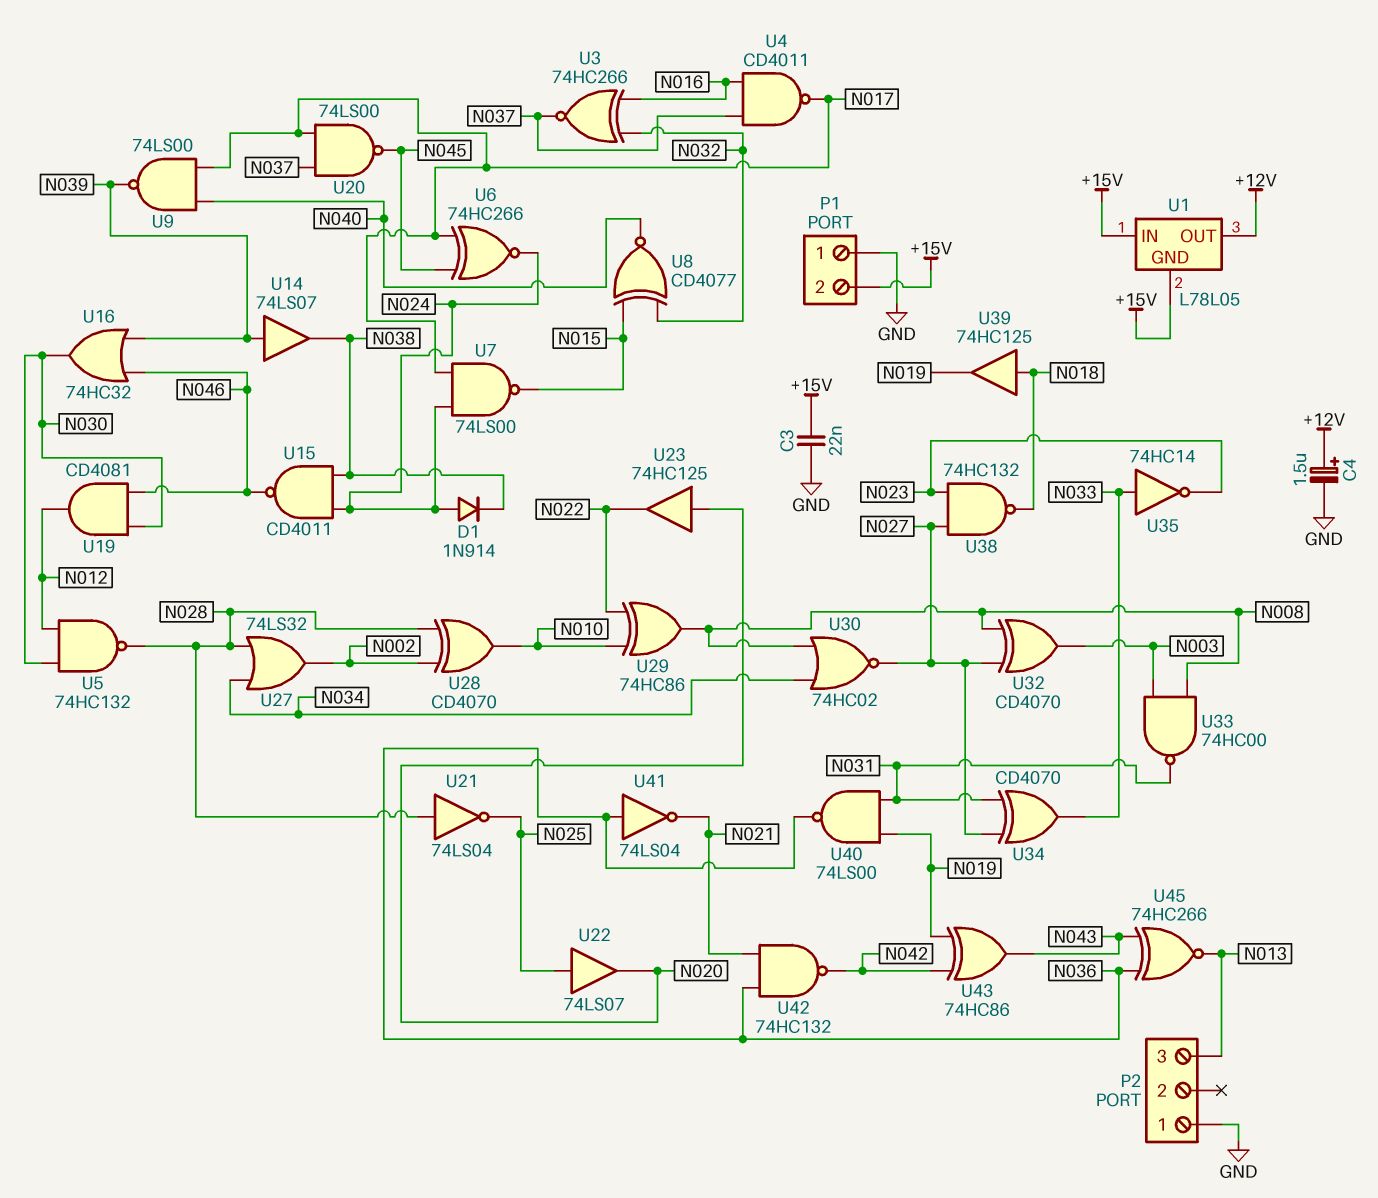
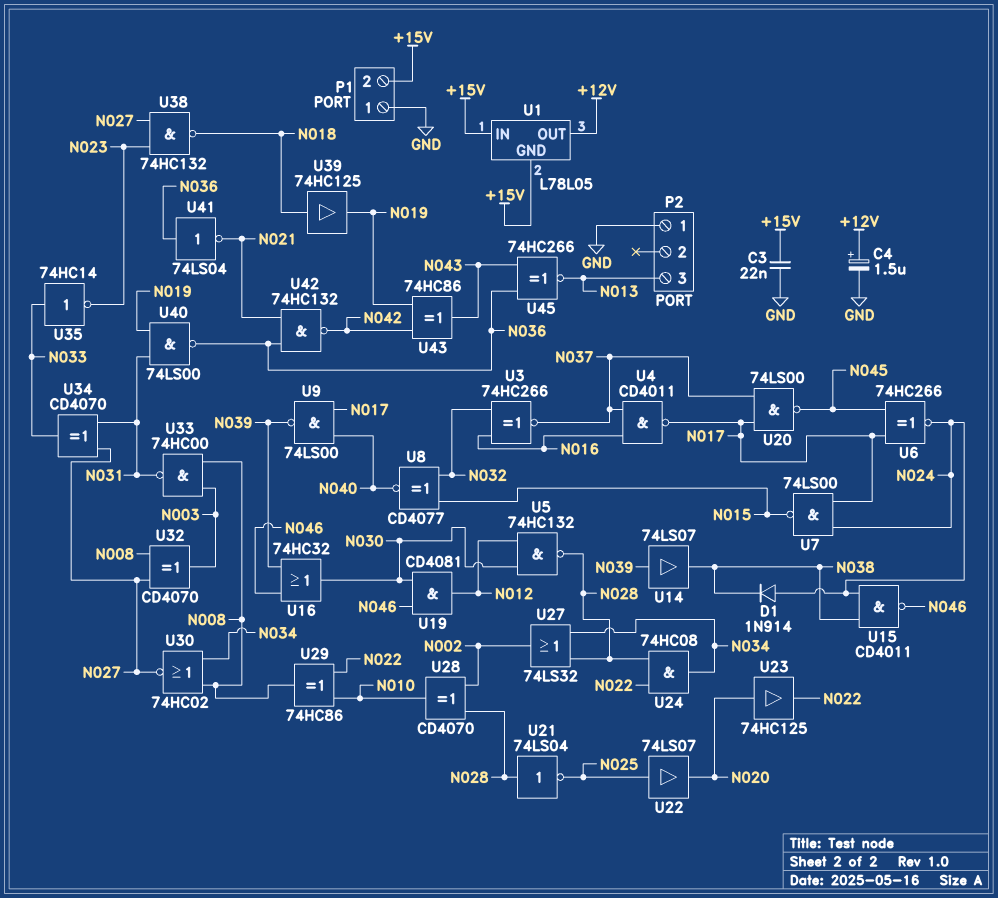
U24: none -> AND 74HC08 (in N022, in N028, out N034)

